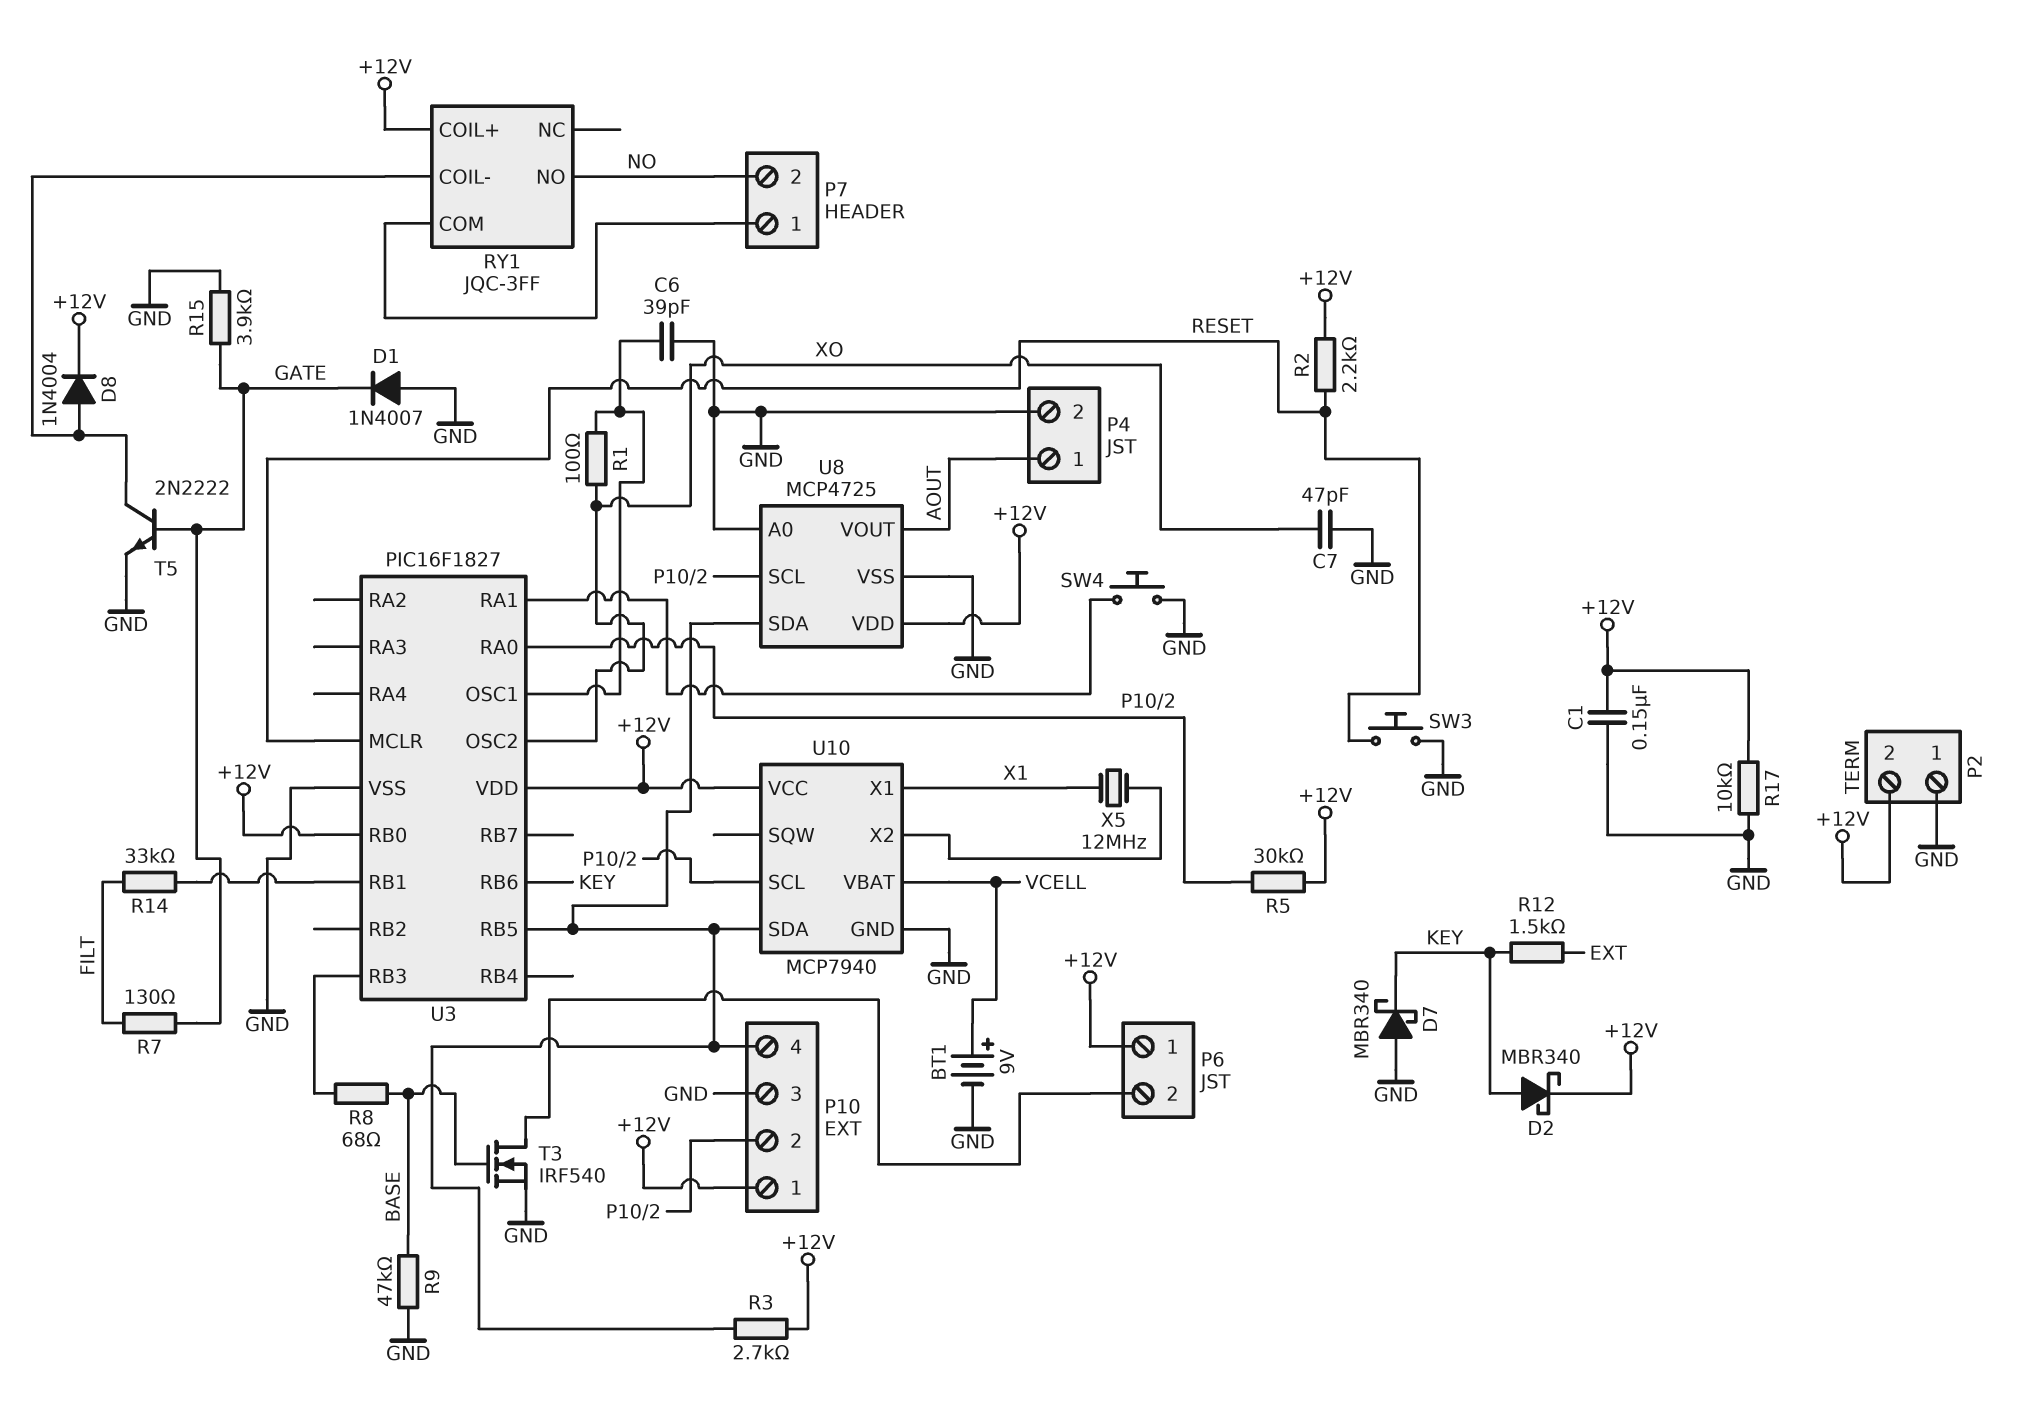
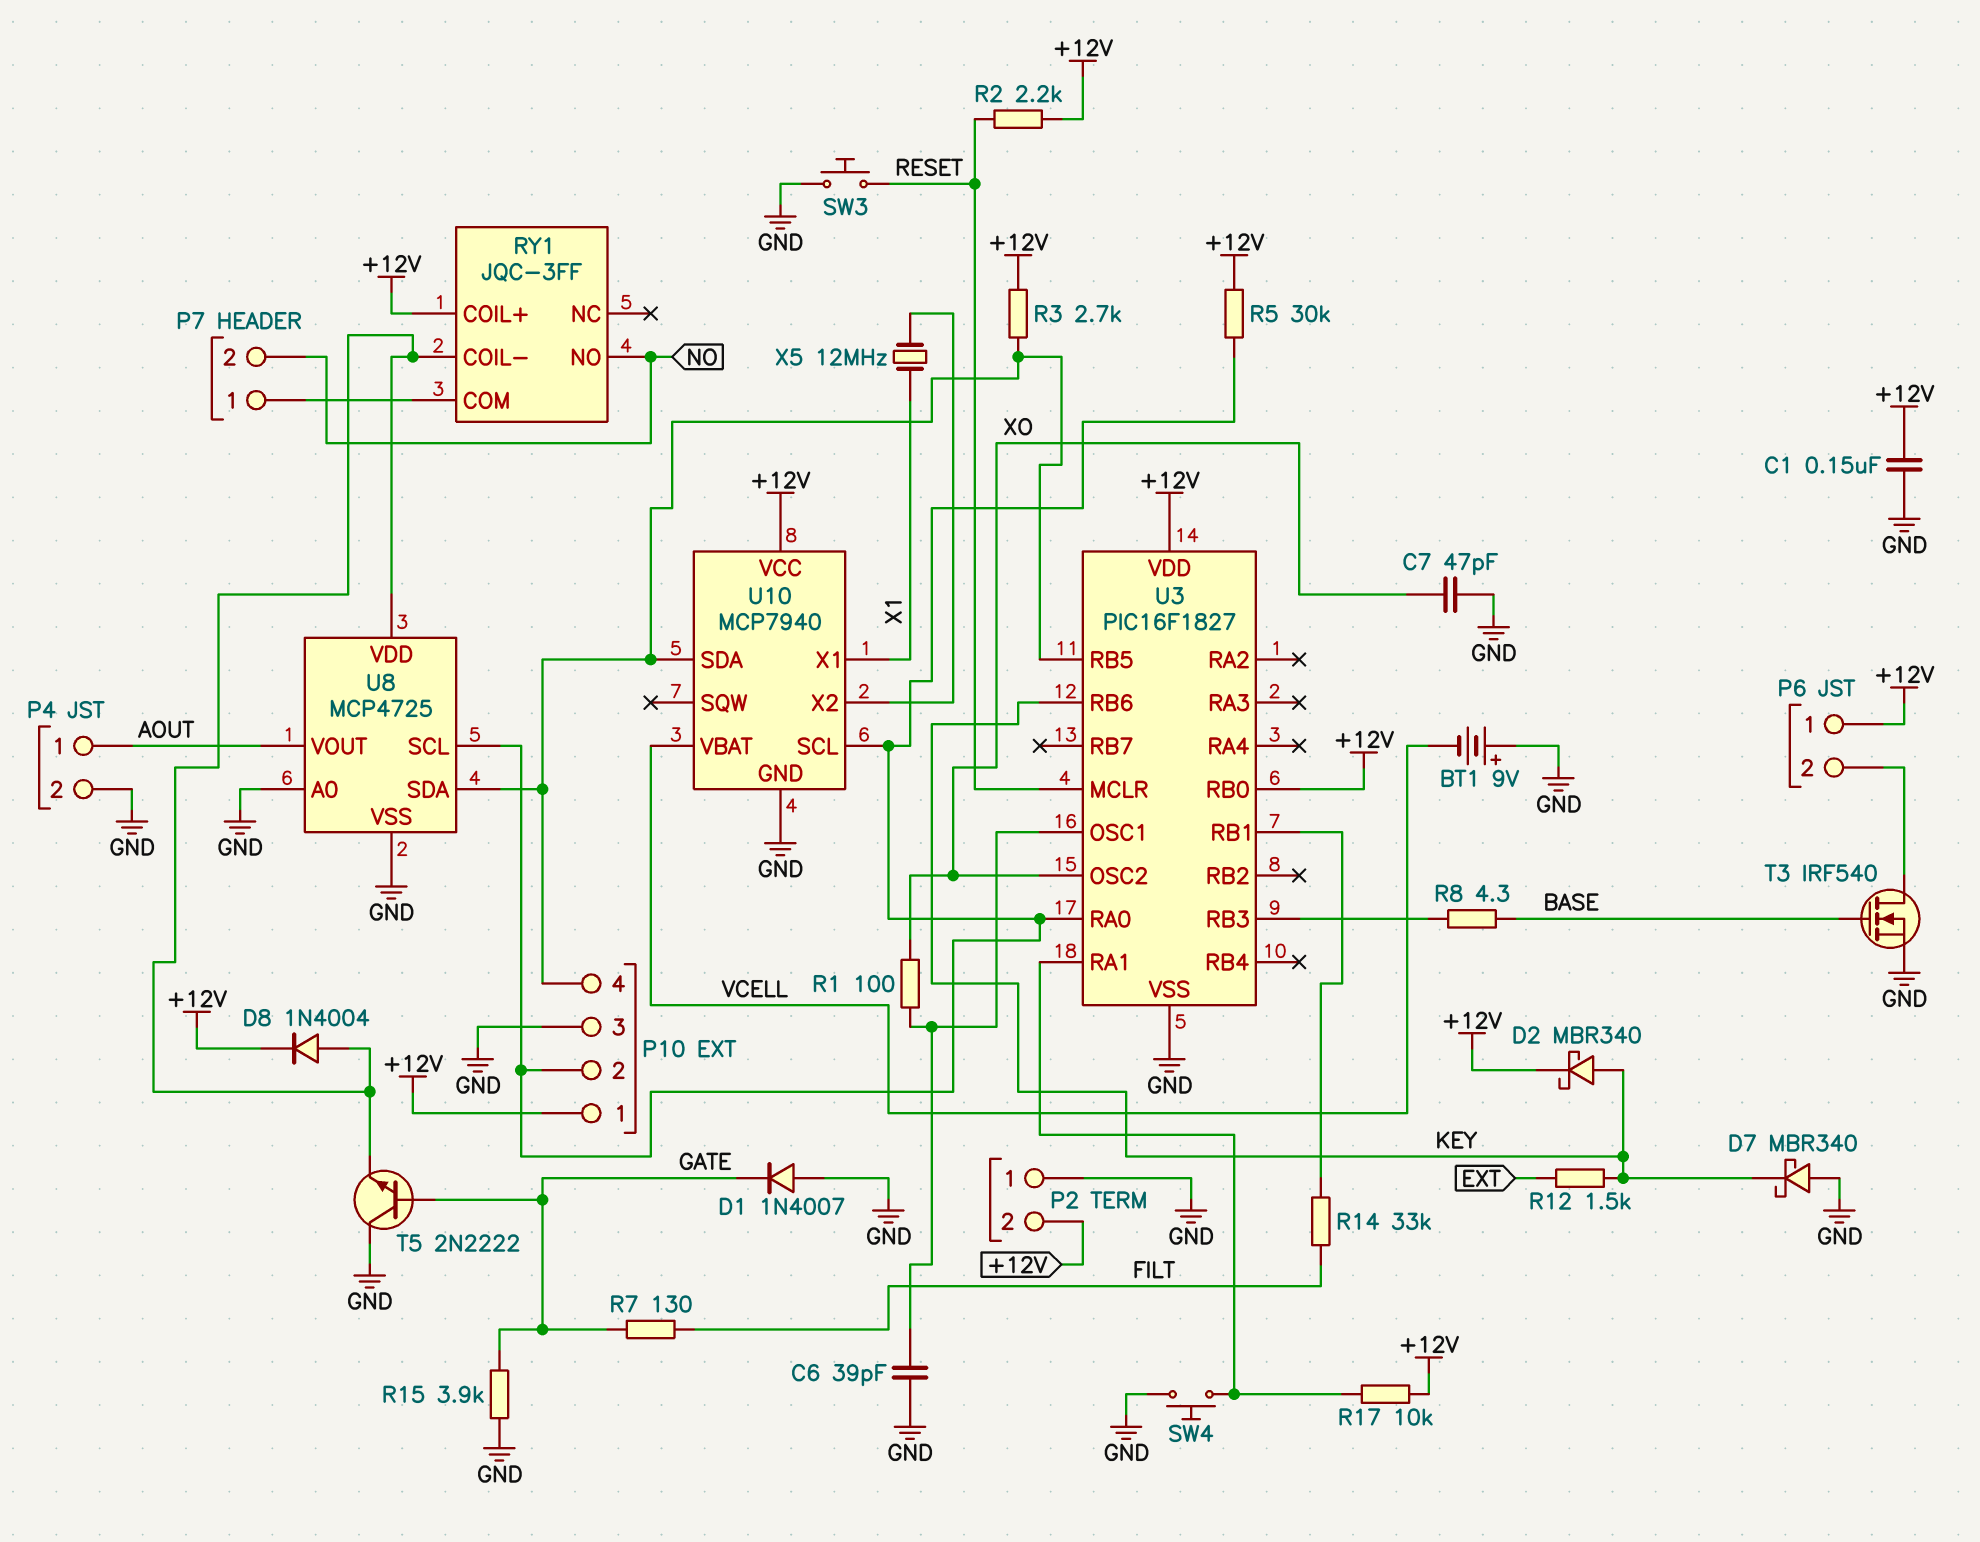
BT1: 9V (plus VCELL, minus GND) -> 9V (plus GND, minus VCELL)
R8: 68 (BASE, U3/RB3) -> 4.3 (BASE, U3/RB3)
R9: 47k (BASE, GND) -> none
R17: 10k (+12V, GND) -> 10k (+12V, U3/RA1)
T5: NPN 2N2222 (B GATE, C RY1/COIL-, E GND) -> NPN 2N2222 (B GATE, C GND, E RY1/COIL-)
U8 pin VDD: +12V -> RY1/COIL-

